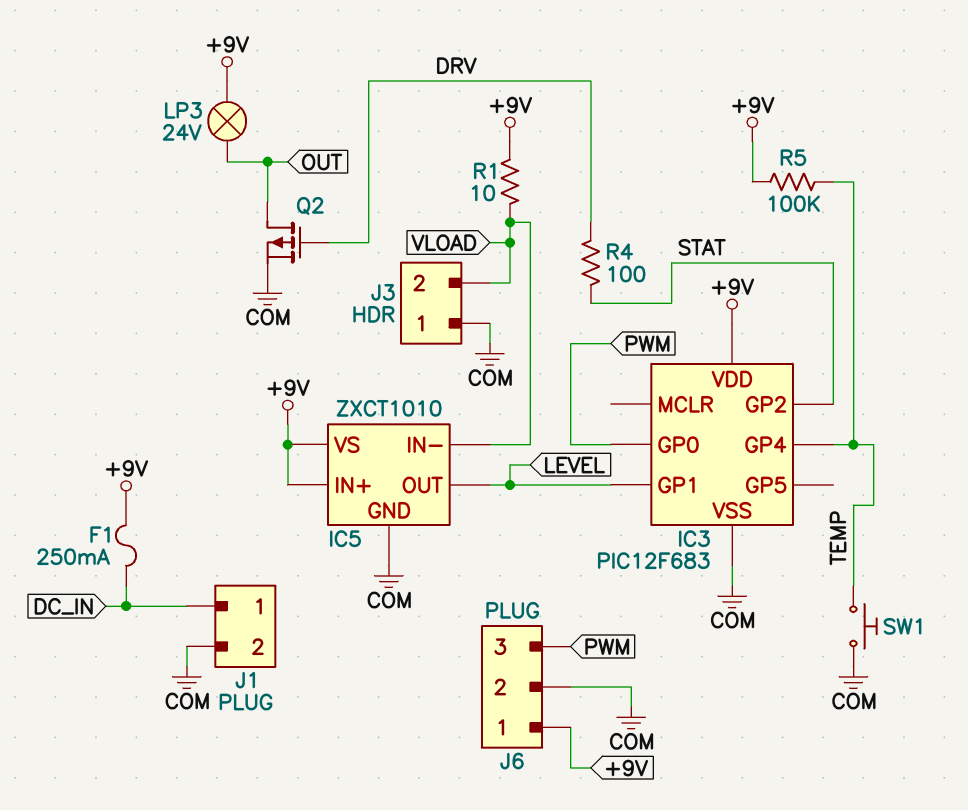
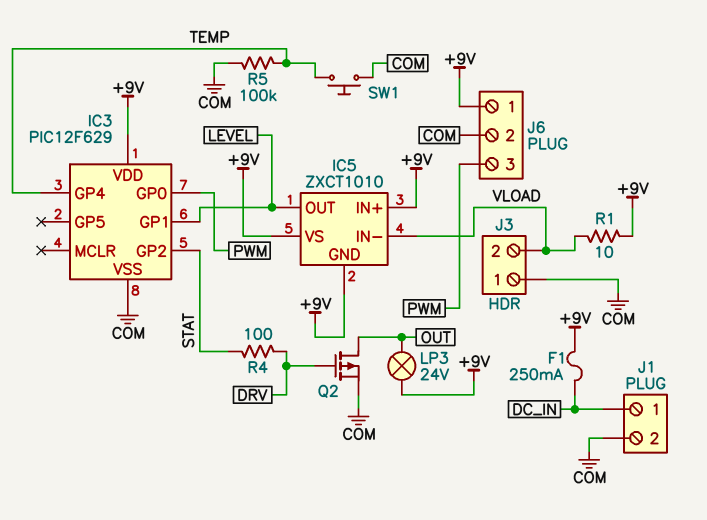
IC3: PIC12F683 -> PIC12F629
IC5 pin GND: COM -> +9V
R5: 100k (+9V, TEMP) -> 100k (COM, TEMP)

